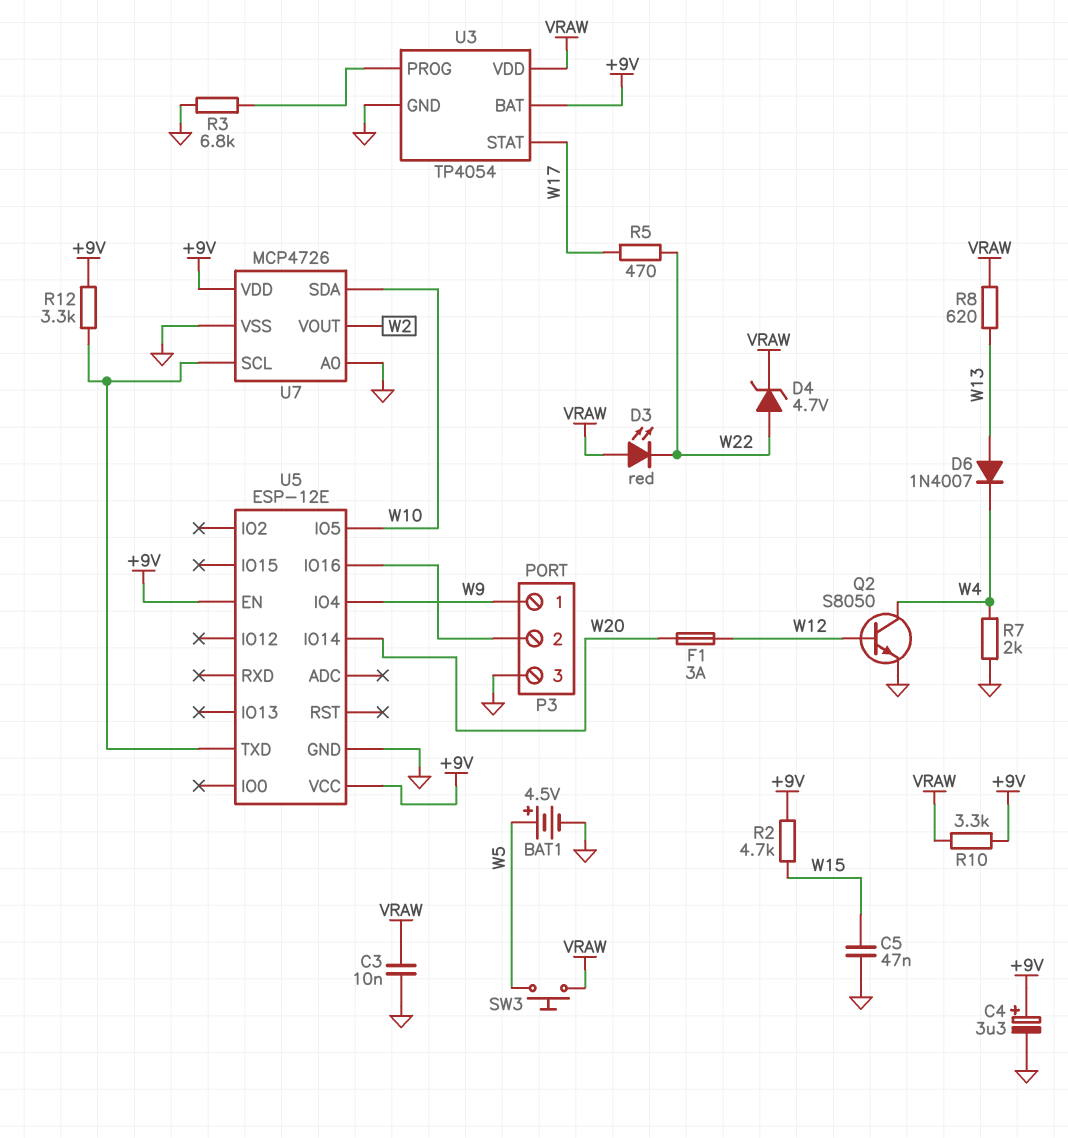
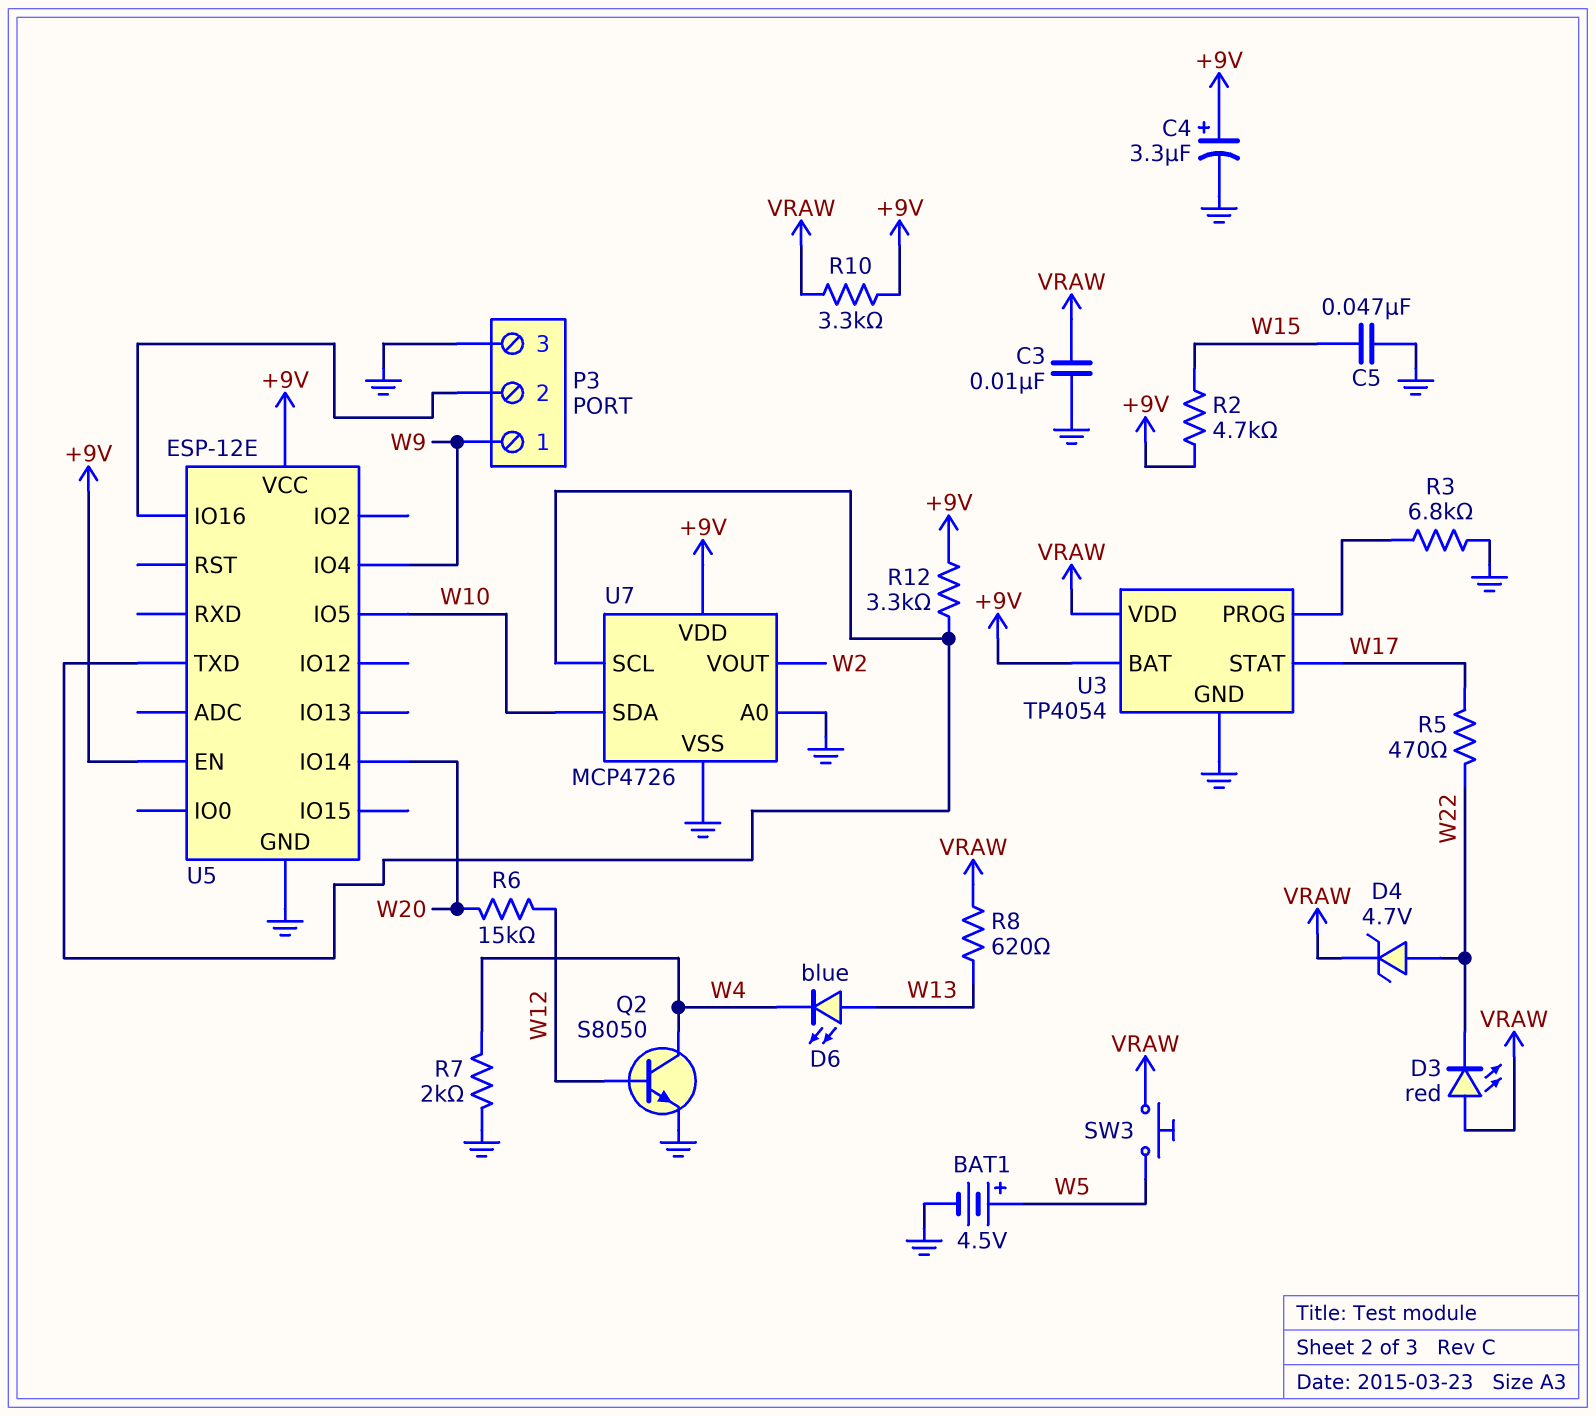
D6: diode 1N4007 (A W13, K W4) -> LED blue (A W13, K W4)
F1: 3A (W12, W20) -> none
R6: none -> 15k (W12, W20)

